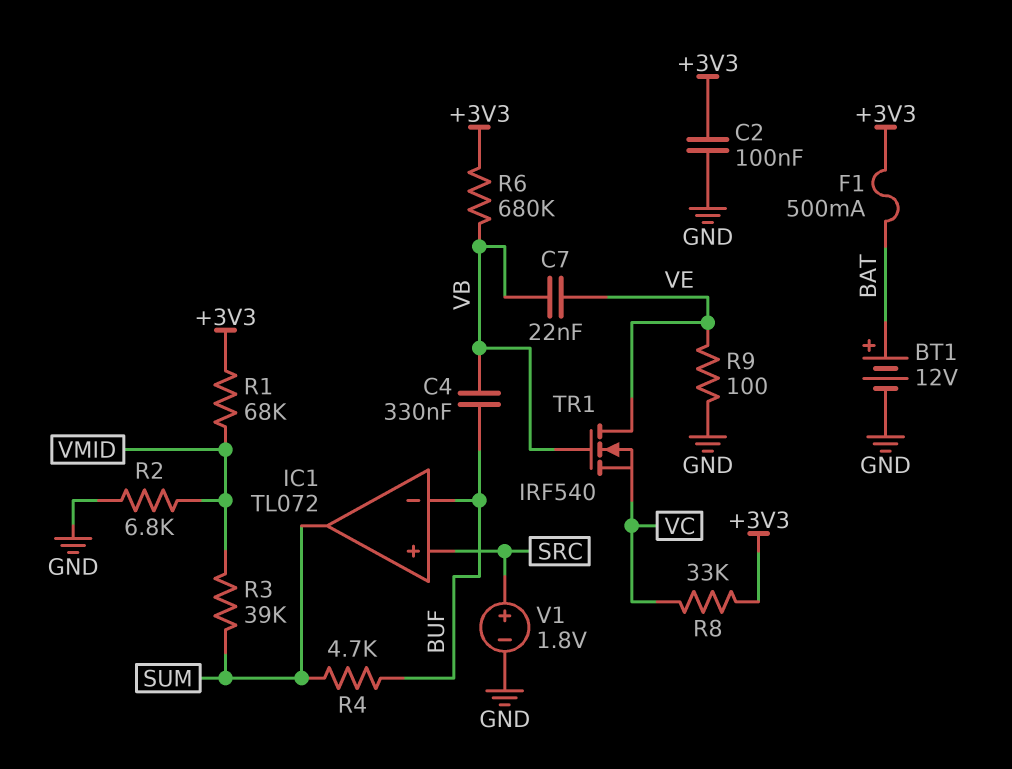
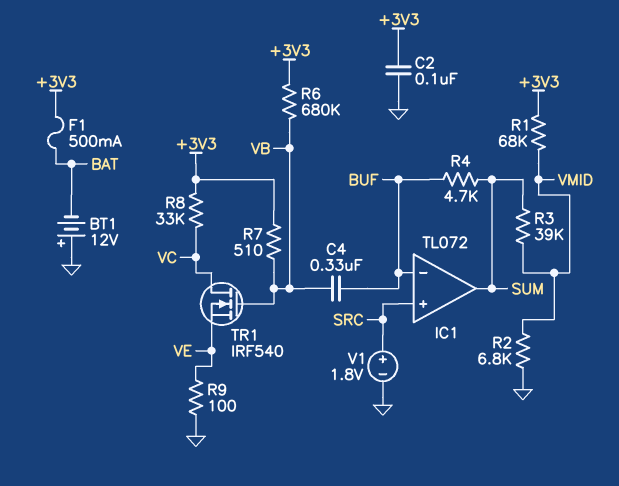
BT1: 12V (plus BAT, minus GND) -> 12V (plus GND, minus BAT)
C7: 22nF (VB, VE) -> none
R7: none -> 510 (+3V3, VB)
TR1: NMOS IRF540 (G VB, D VE, S VC) -> NMOS IRF540 (G VB, D VC, S VE)

